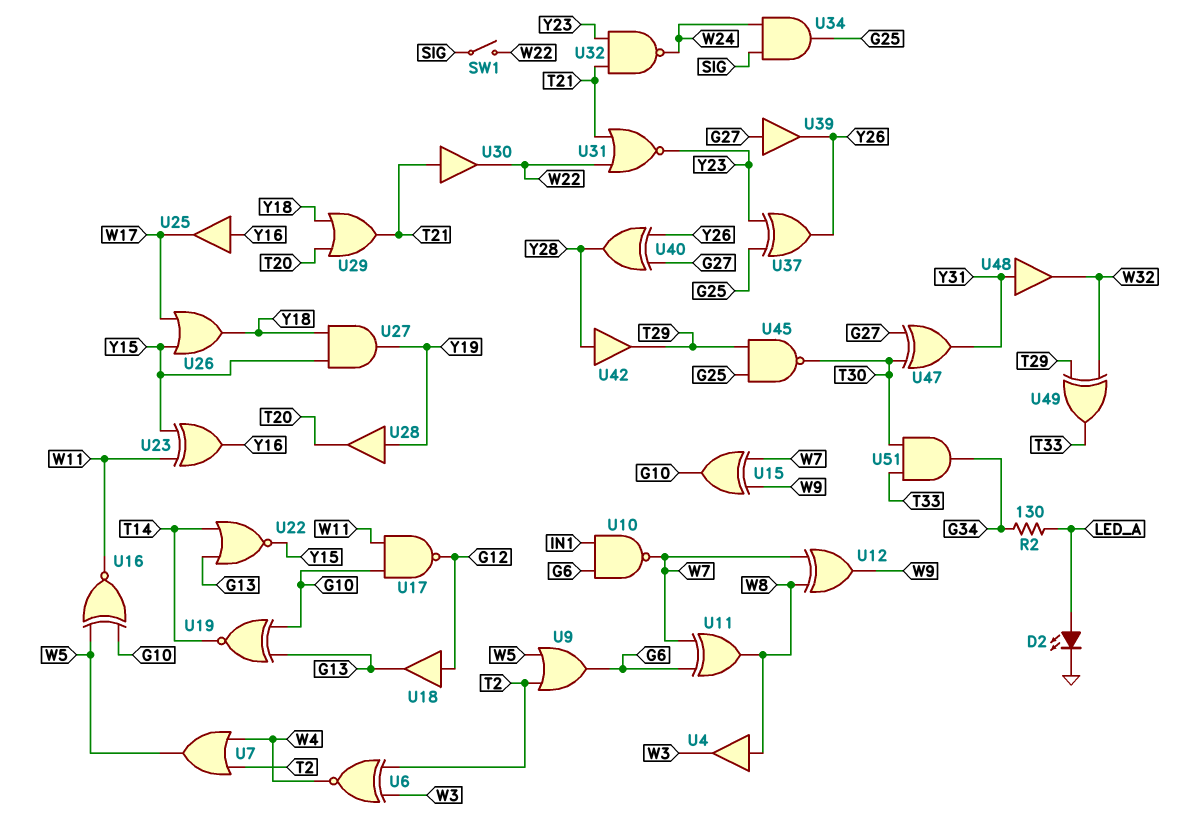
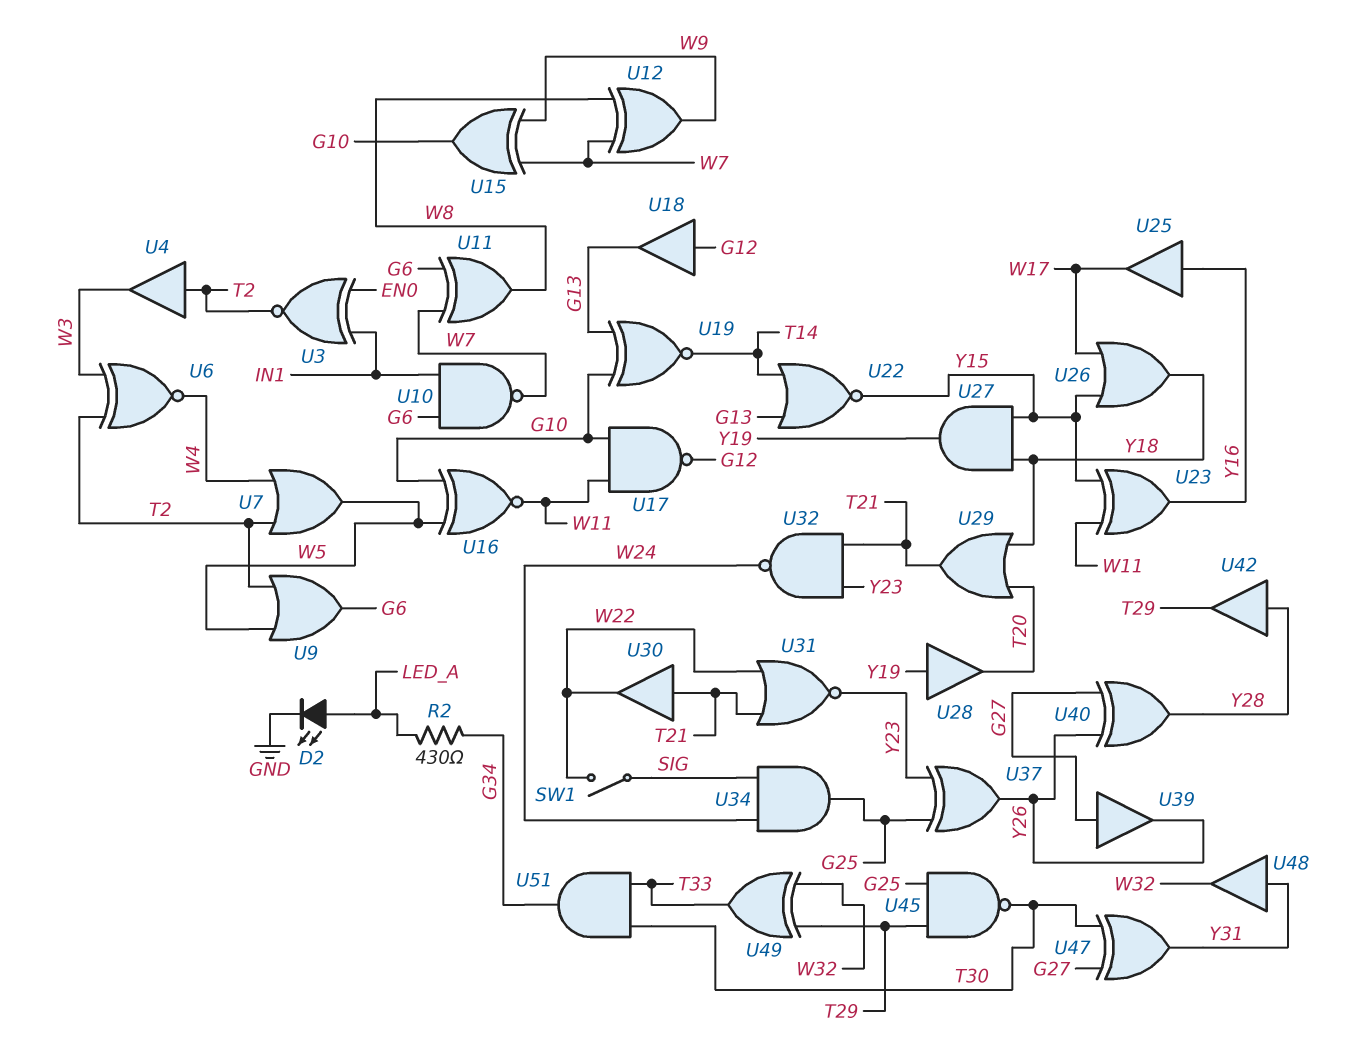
R2: 130 (G34, LED_A) -> 430 (G34, LED_A)
U3: none -> XNOR (in EN0, in IN1, out T2)
U4: buffer (in W8, out W3) -> buffer (in T2, out W3)

